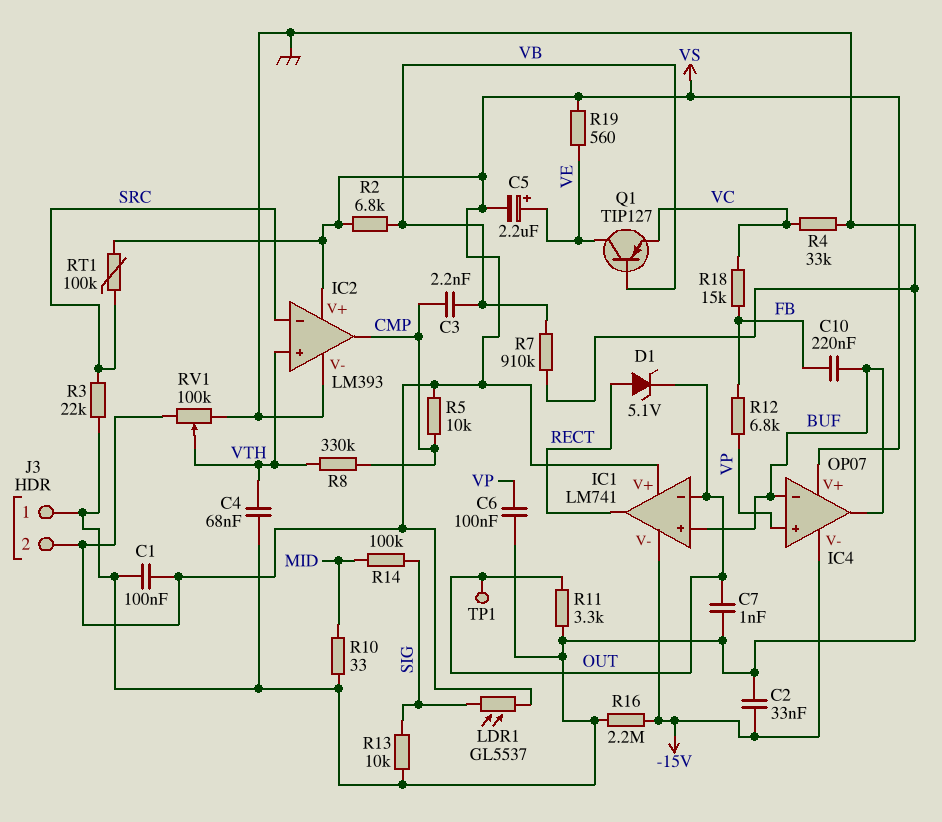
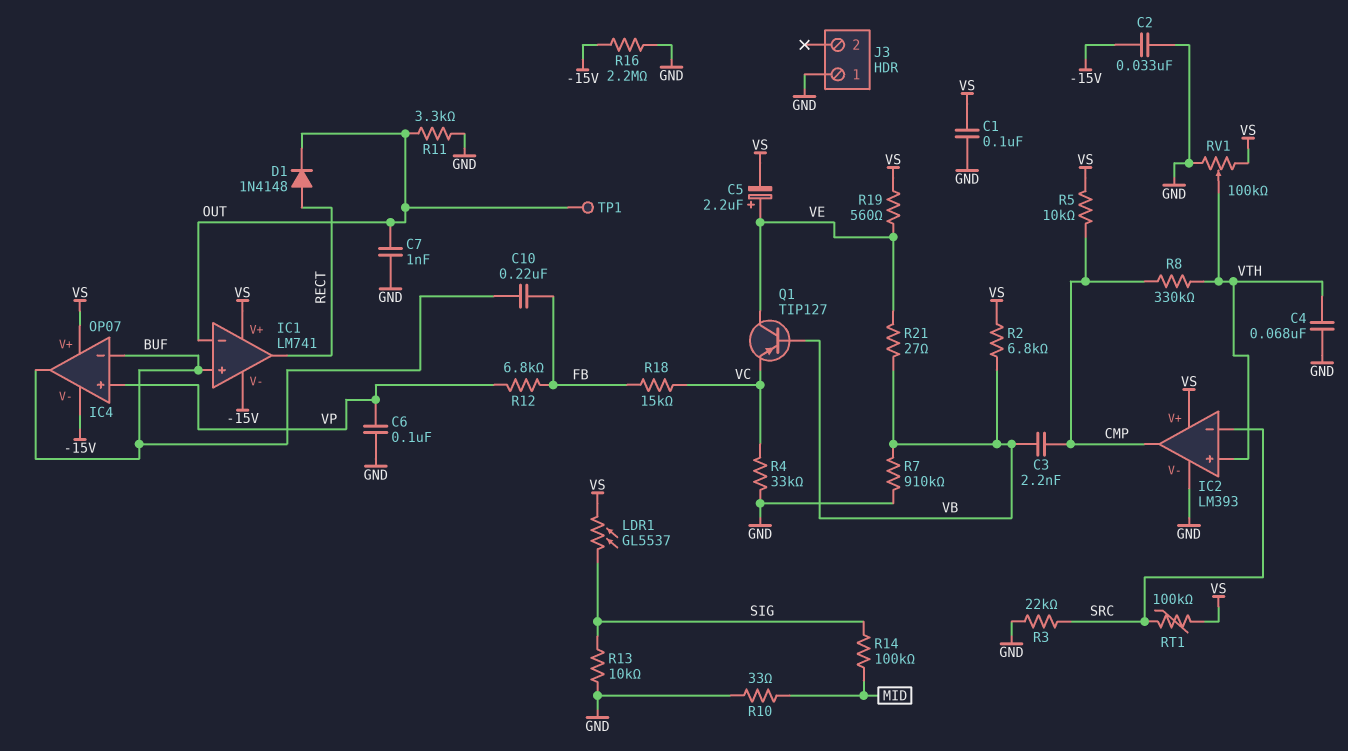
D1: zener 5.1V (A RECT, K OUT) -> diode 1N4148 (A RECT, K OUT)
J3 pin 2: VS -> none
R21: none -> 27 (VB, VE)

